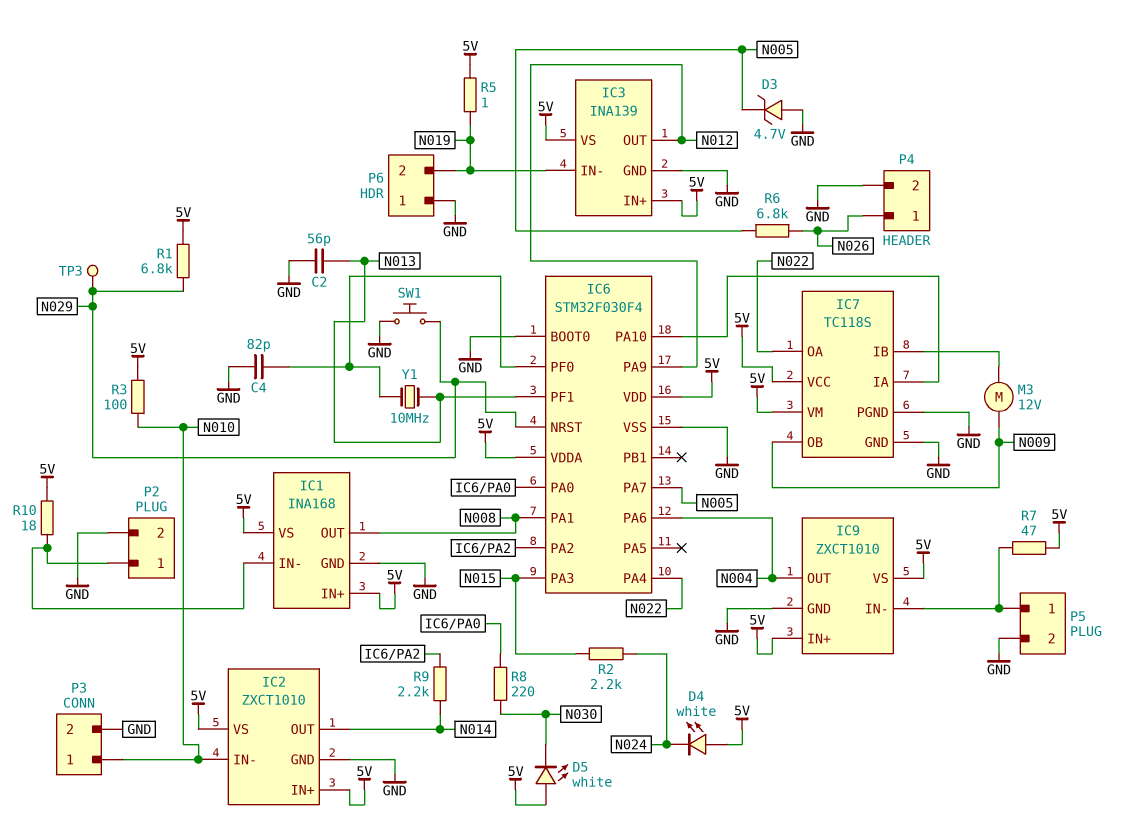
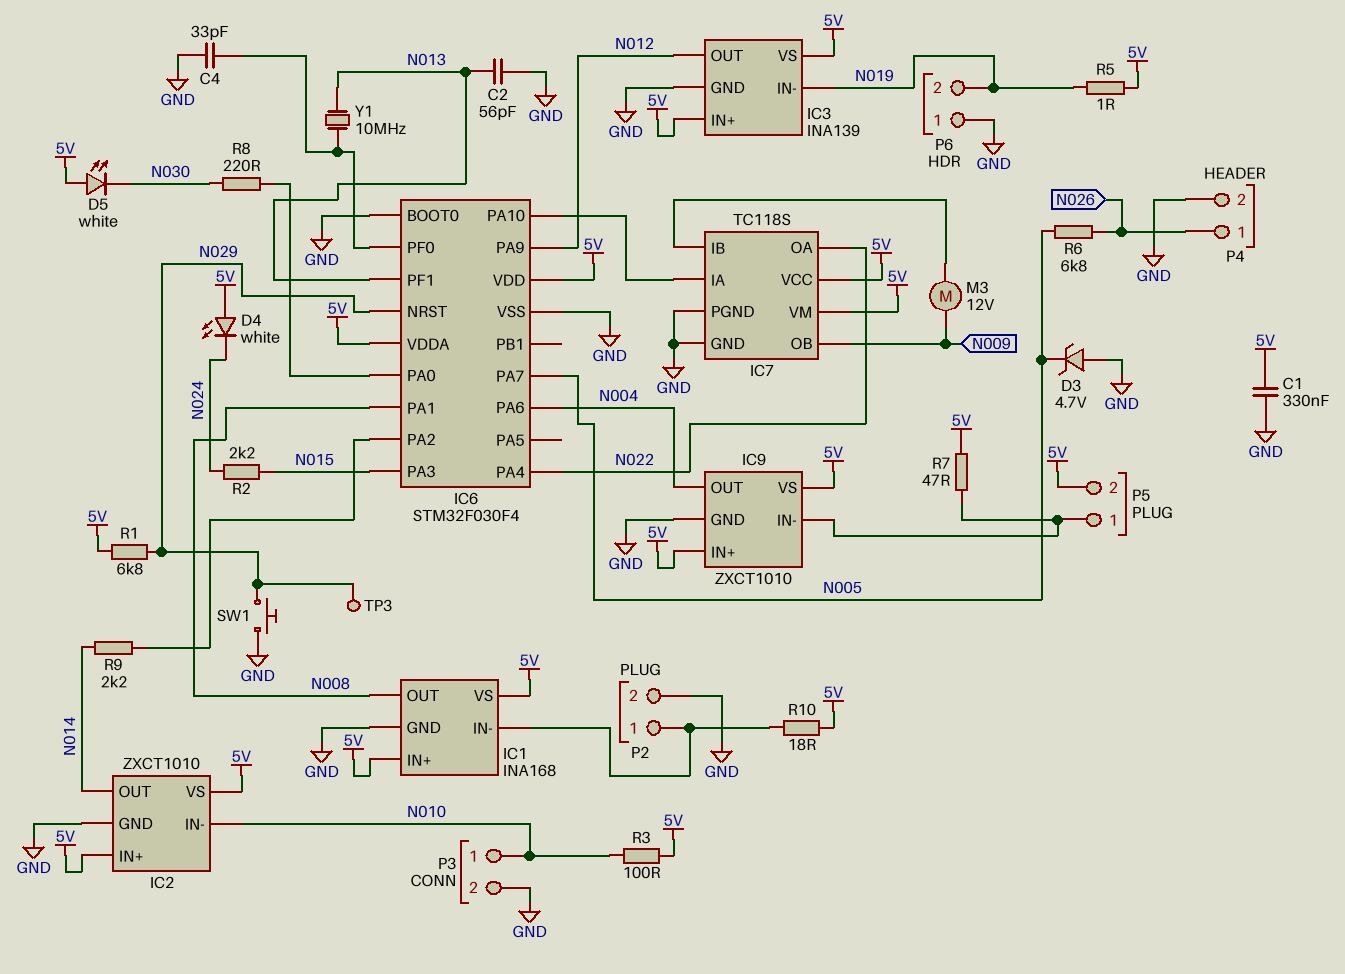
C1: none -> 330nF (5V, GND)
C4: 82pF (GND, IC6/PF0) -> 33pF (GND, IC6/PF0)
P5 pin 2: GND -> 5V

